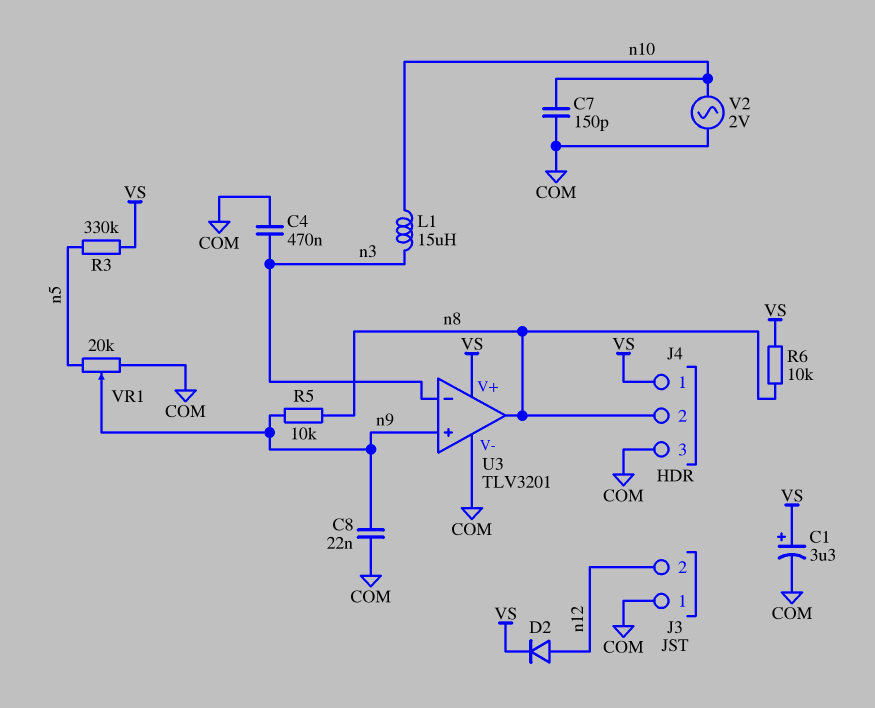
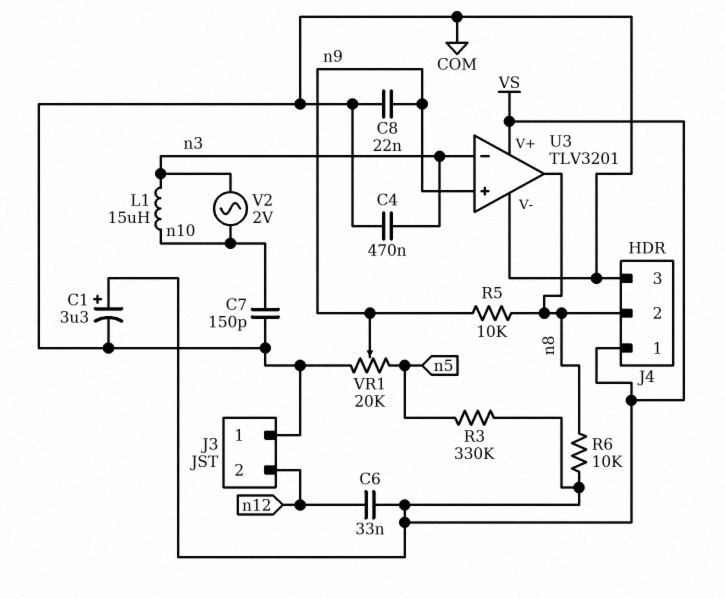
C6: none -> 33nF (VS, n12)
D2: diode (A n12, K VS) -> none
V2: AC 2V (COM, n10) -> AC 2V (n3, n10)

